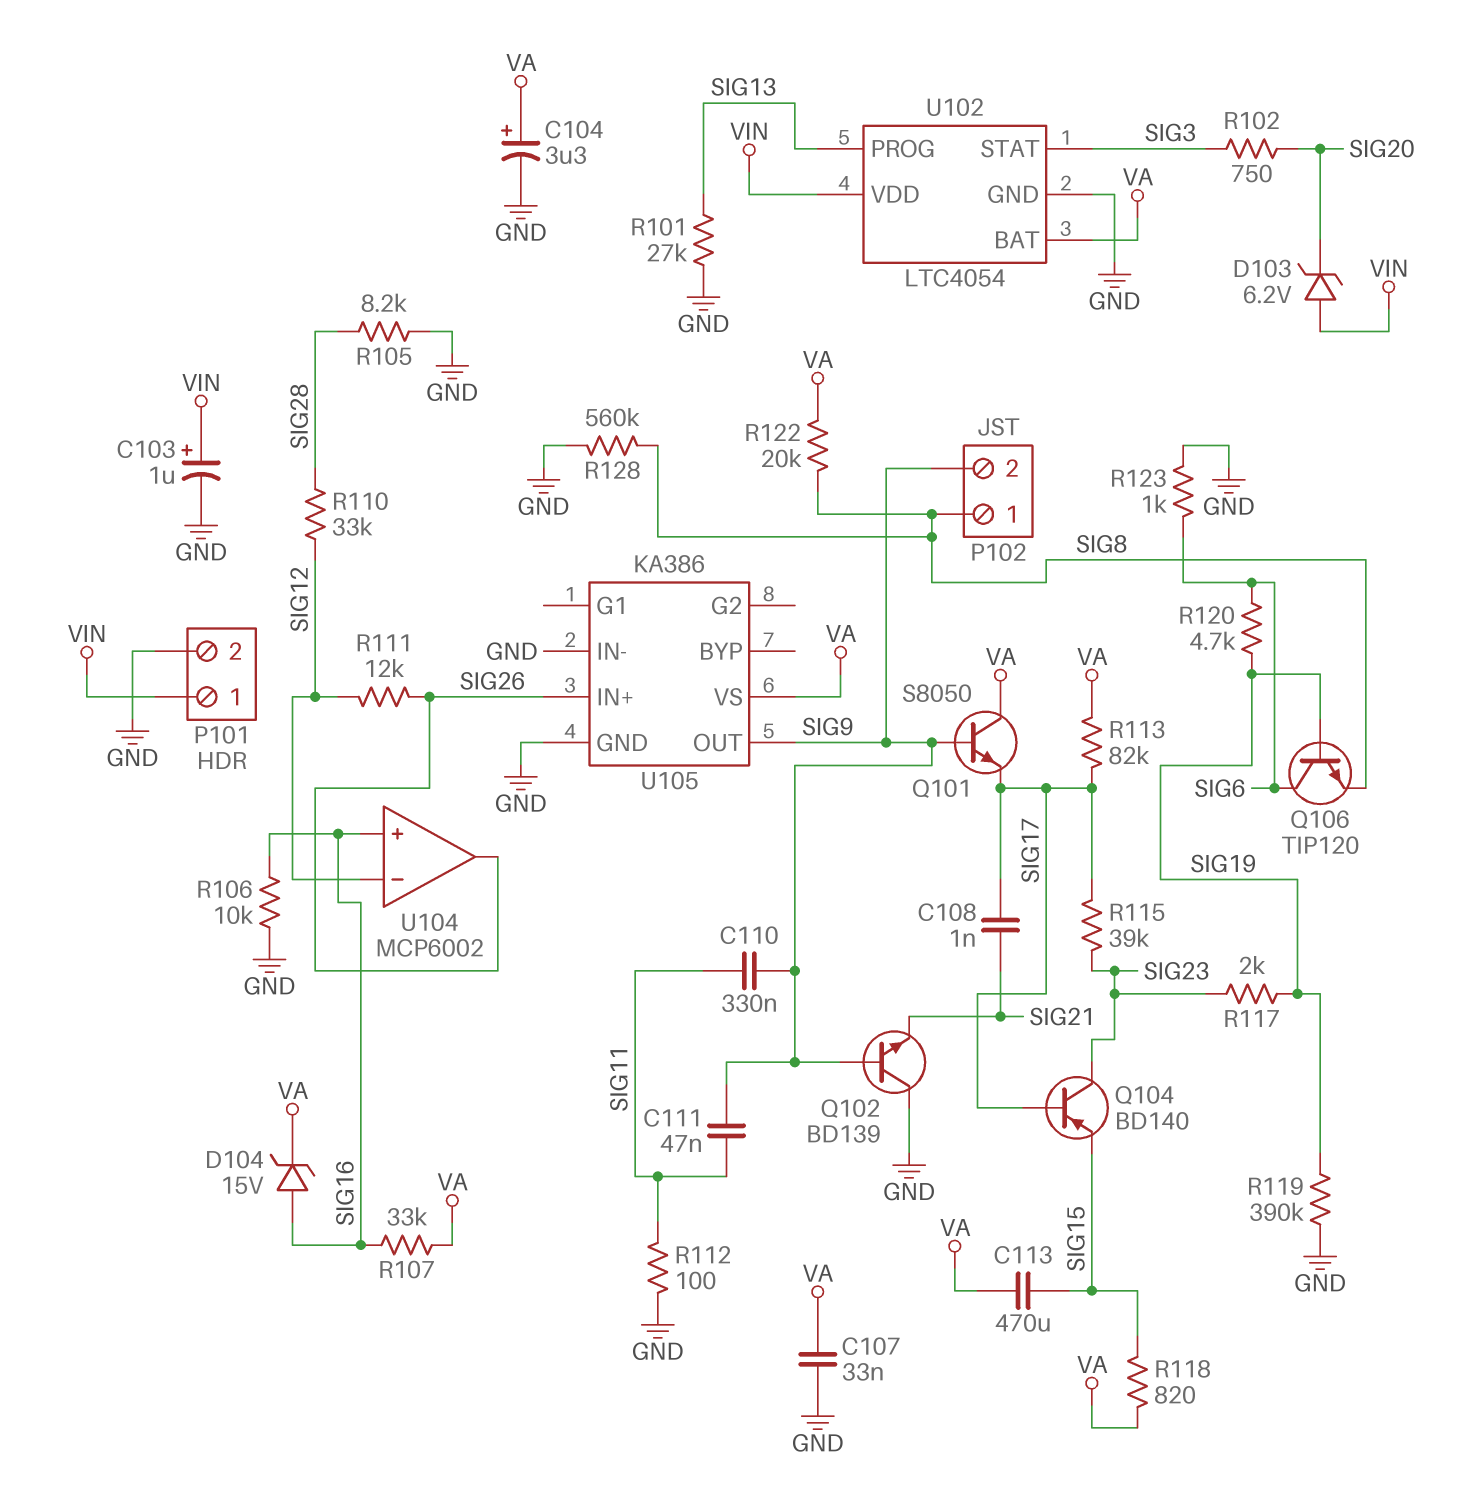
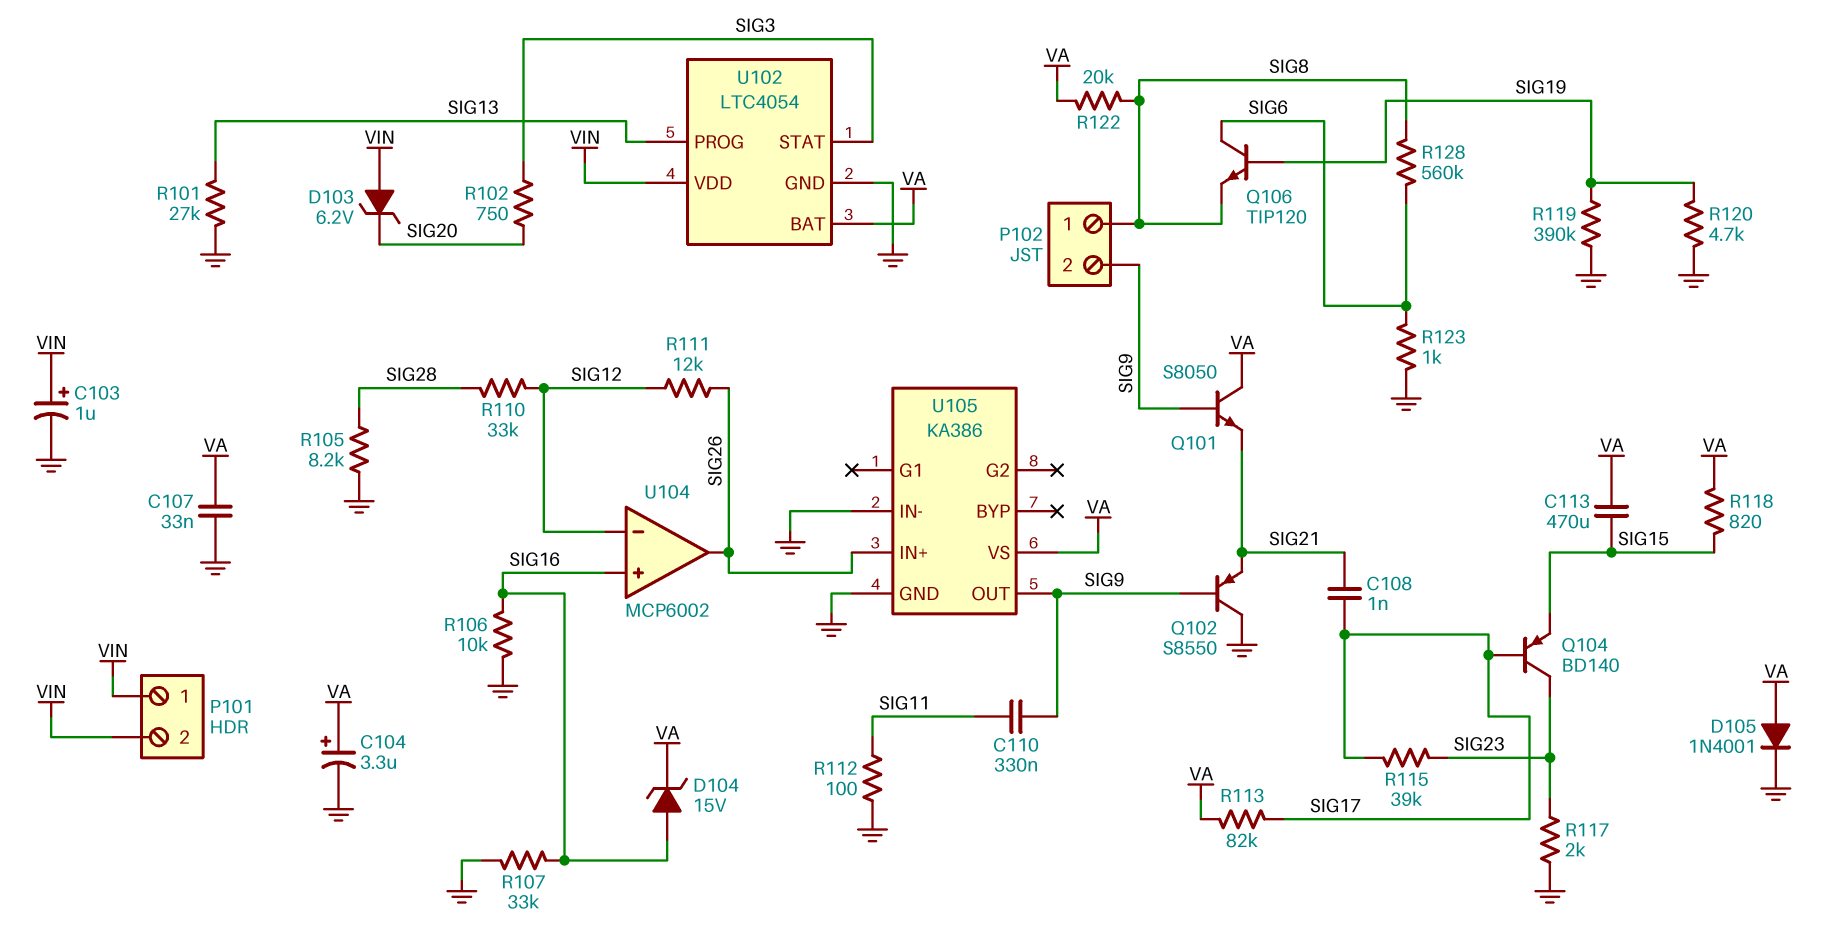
C111: 47nF (SIG9, SIG11) -> none
D105: none -> diode 1N4001 (A VA, K GND)
P101 pin 2: GND -> VIN
Q101: NPN S8050 (B SIG9, C VA, E SIG17) -> NPN S8050 (B SIG9, C VA, E SIG21)
Q102: NPN BD139 (B SIG9, C GND, E SIG21) -> PNP S8550 (B SIG9, C GND, E SIG21)
R107: 33k (SIG16, VA) -> 33k (GND, SIG16)
R117: 2k (SIG19, SIG23) -> 2k (GND, SIG23)
R120: 4.7k (SIG6, SIG19) -> 4.7k (GND, SIG19)
R128: 560k (GND, SIG8) -> 560k (SIG6, SIG8)

